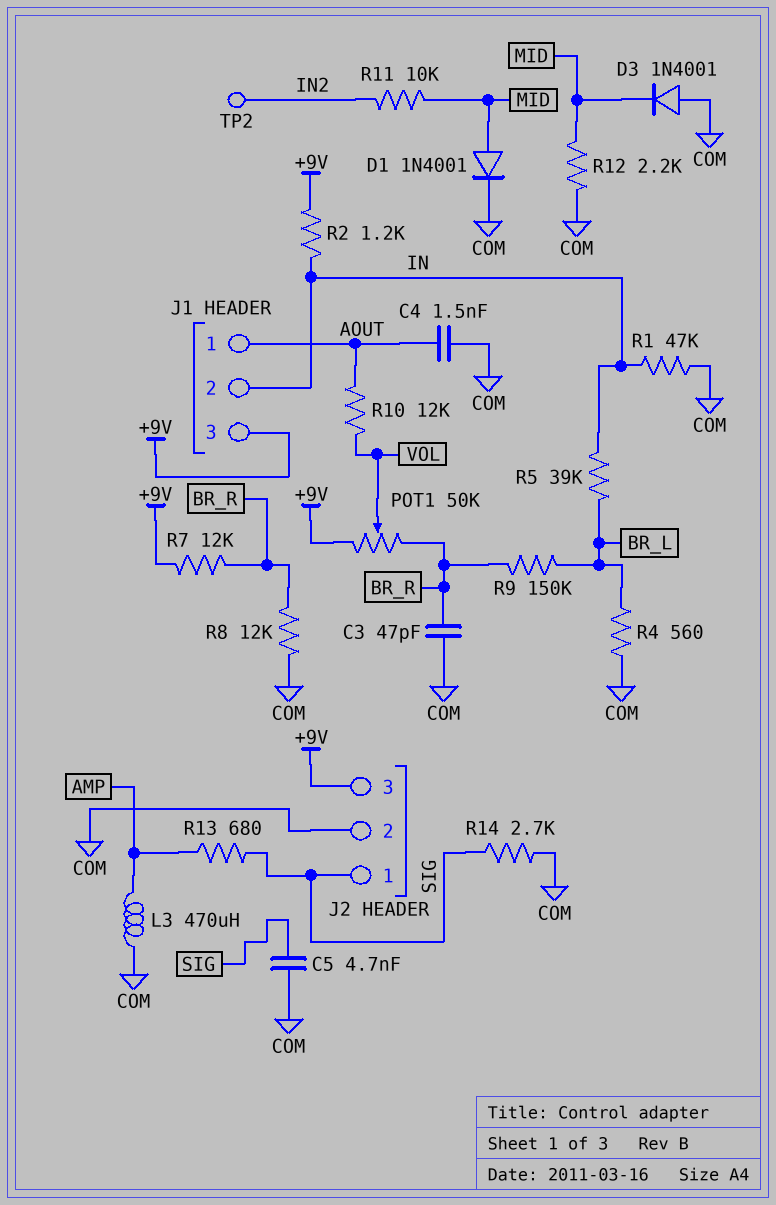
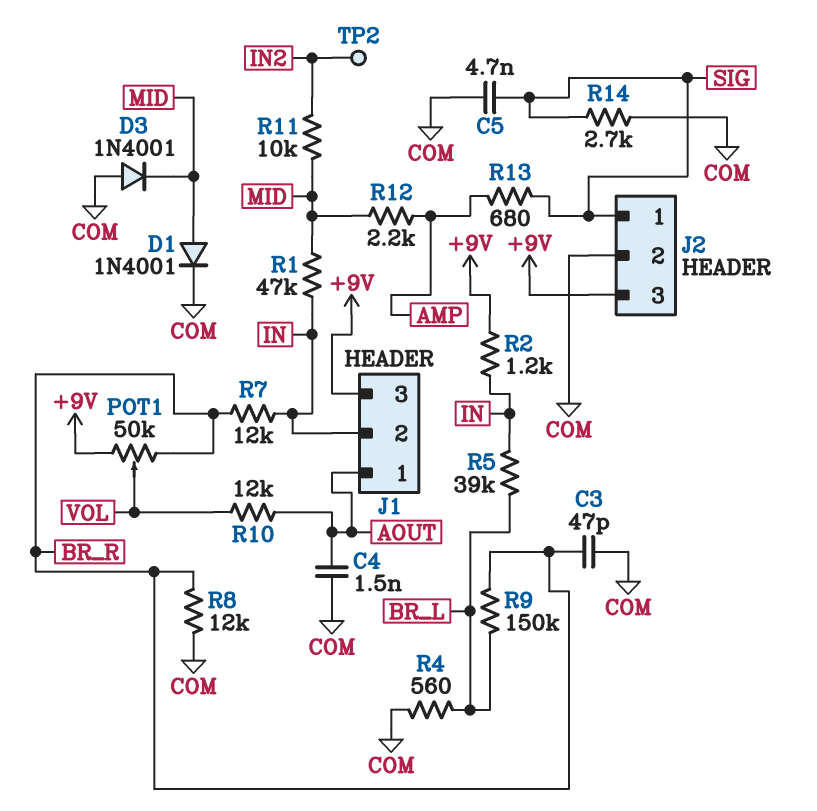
L3: 470uH (AMP, COM) -> none
R1: 47k (COM, IN) -> 47k (IN, MID)
R7: 12k (+9V, BR_R) -> 12k (BR_R, IN)
R12: 2.2k (COM, MID) -> 2.2k (AMP, MID)

